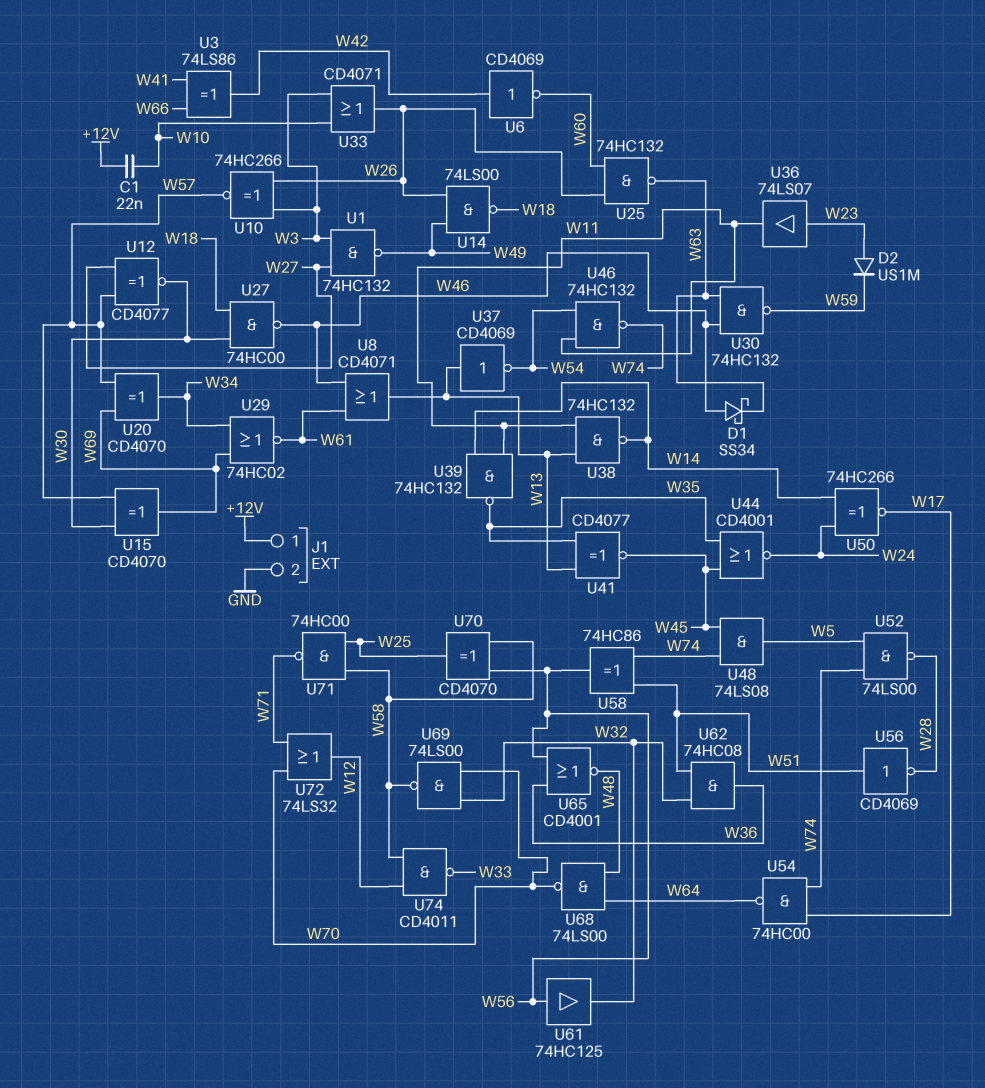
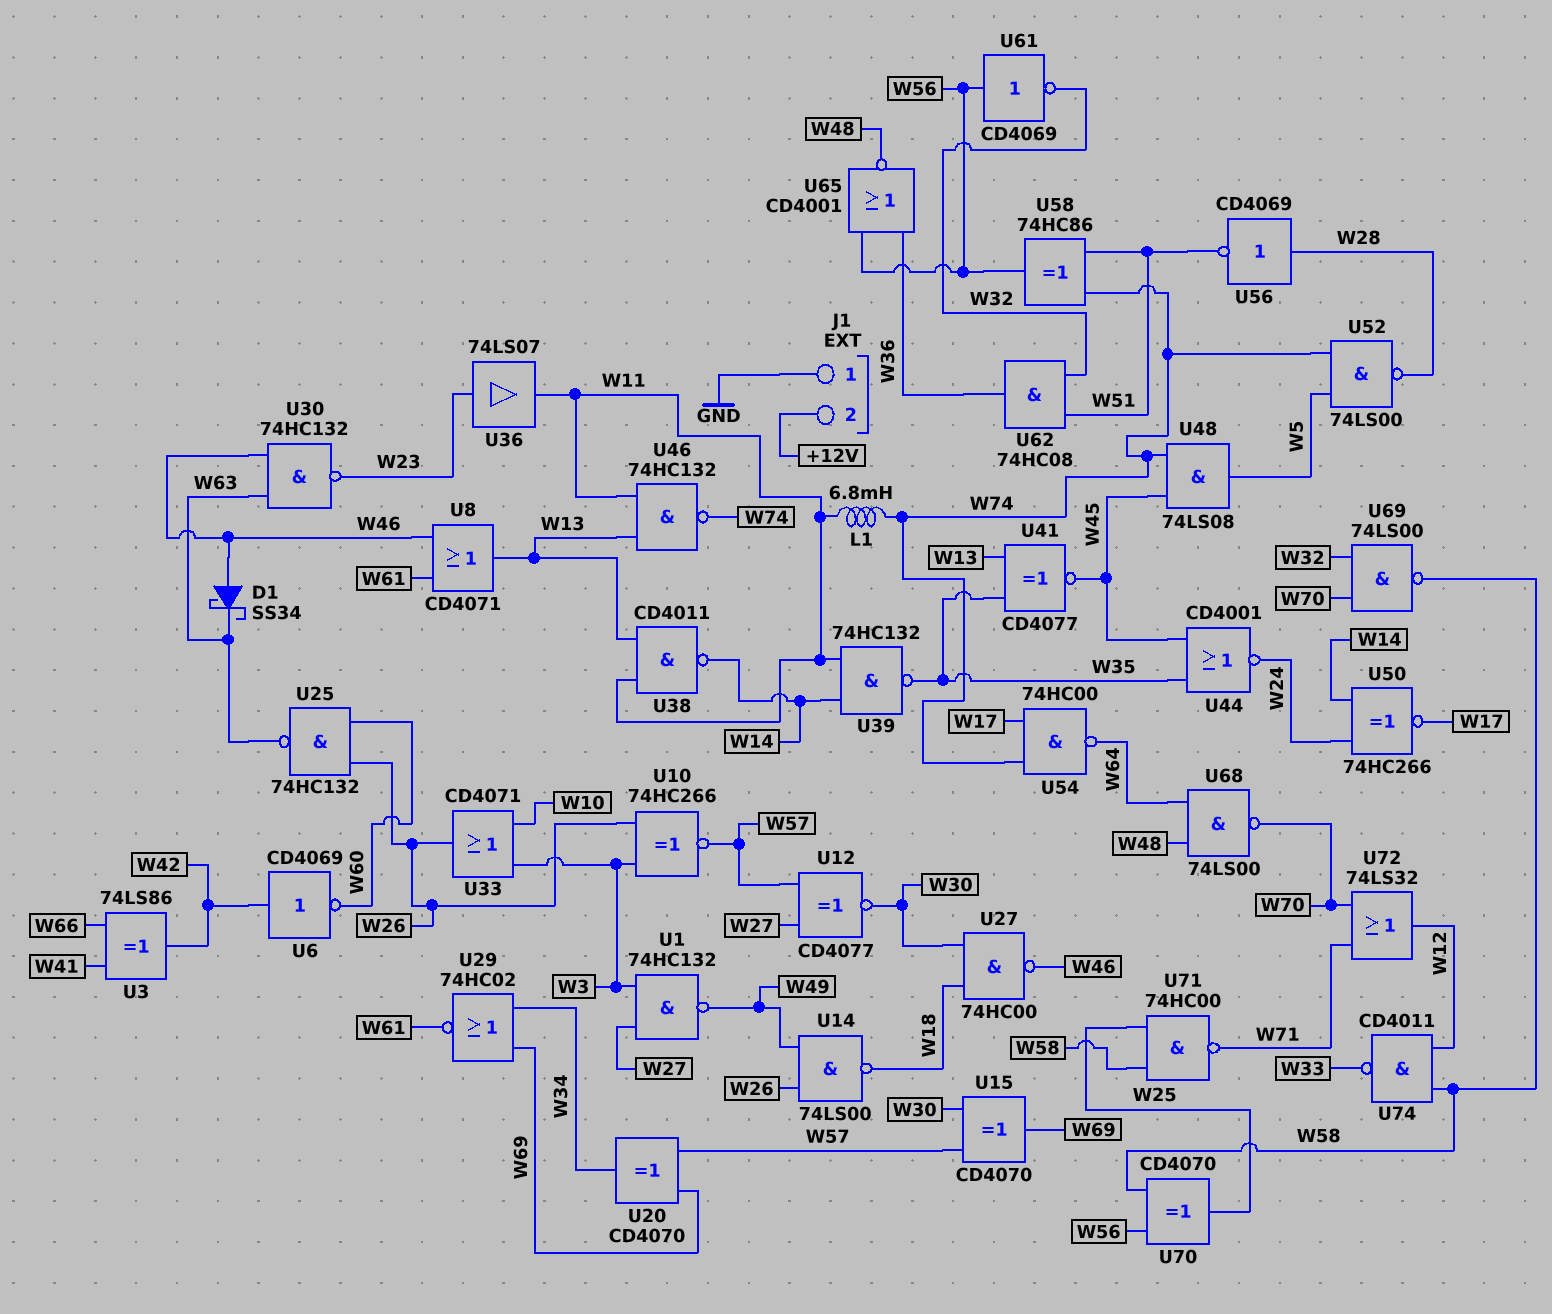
C1: 22nF (+12V, W10) -> none
D2: diode US1M (A W23, K W59) -> none
J1 pin 1: +12V -> GND
J1 pin 2: GND -> +12V
L1: none -> 6.8mH (W11, W74)
U30: NAND 74HC132 (in W46, in W63, out W59) -> NAND 74HC132 (in W46, in W63, out W23)
U37: NOT CD4069 (in W13, out W54) -> none
U38: NAND 74HC132 (in W11, in W13, out W14) -> NAND CD4011 (in W11, in W13, out W14)
U46: NAND 74HC132 (in W11, in W54, out W74) -> NAND 74HC132 (in W11, in W13, out W74)
U56: NOT CD4069 (in W51, out W28) -> NOT CD4069 (in W28, out W51)
U61: buffer 74HC125 (in W56, out W32) -> NOT CD4069 (in W56, out W32)

